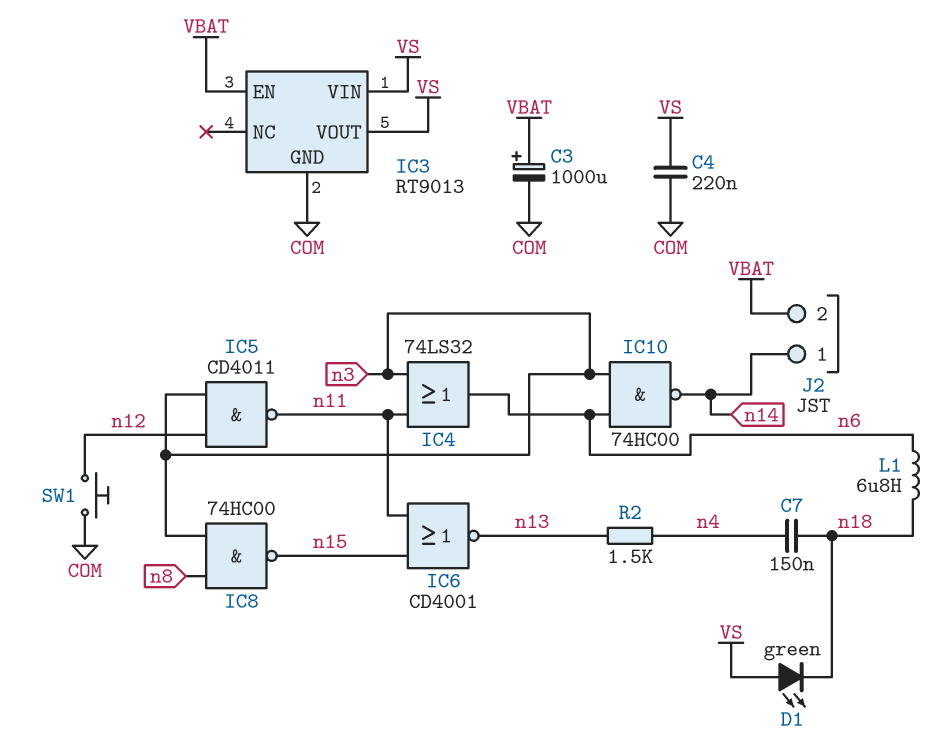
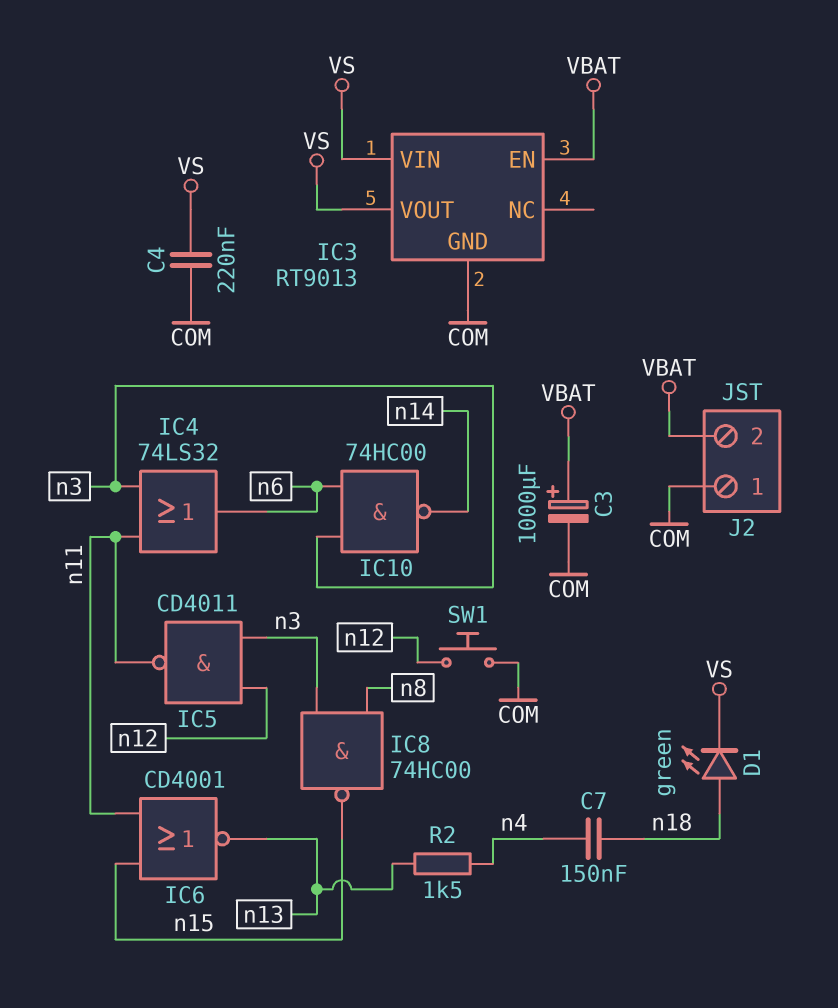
D1: LED green (A VS, K n18) -> LED green (A n18, K VS)
J2 pin 1: n14 -> COM
L1: 6.8uH (n6, n18) -> none

